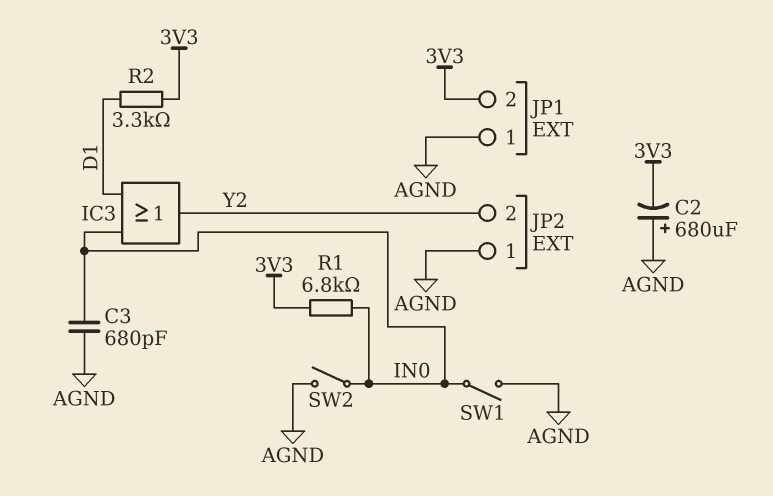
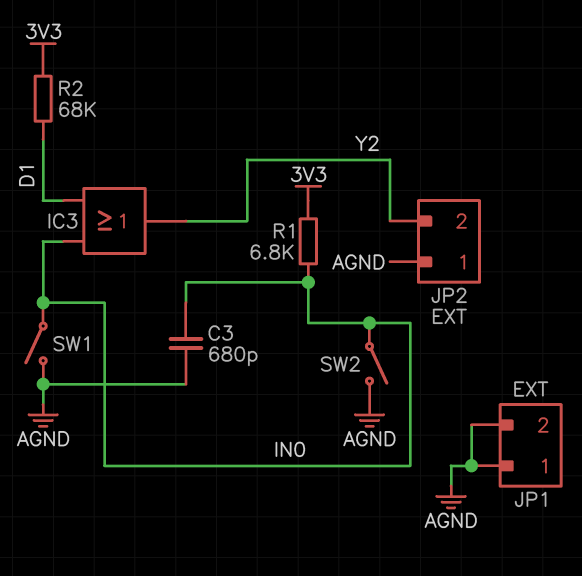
C2: 680uF (plus AGND, minus 3V3) -> none
JP1 pin 2: 3V3 -> AGND
R2: 3.3k (3V3, D1) -> 68k (3V3, D1)

